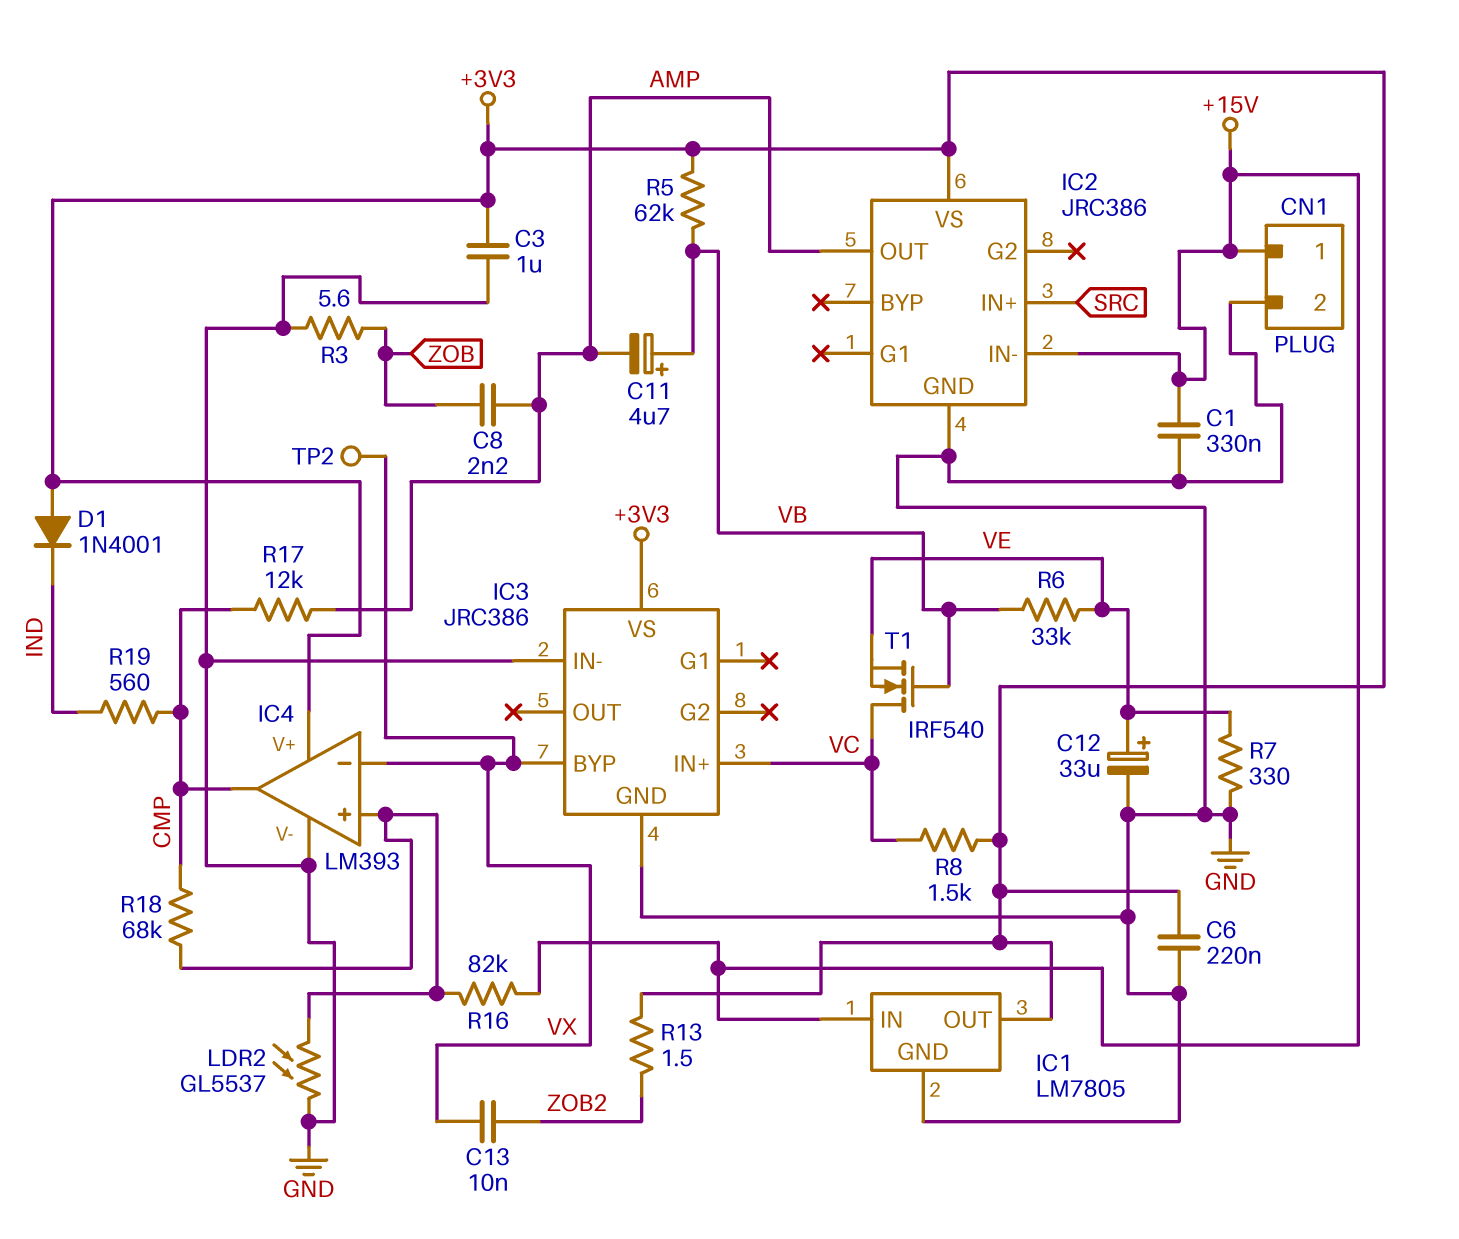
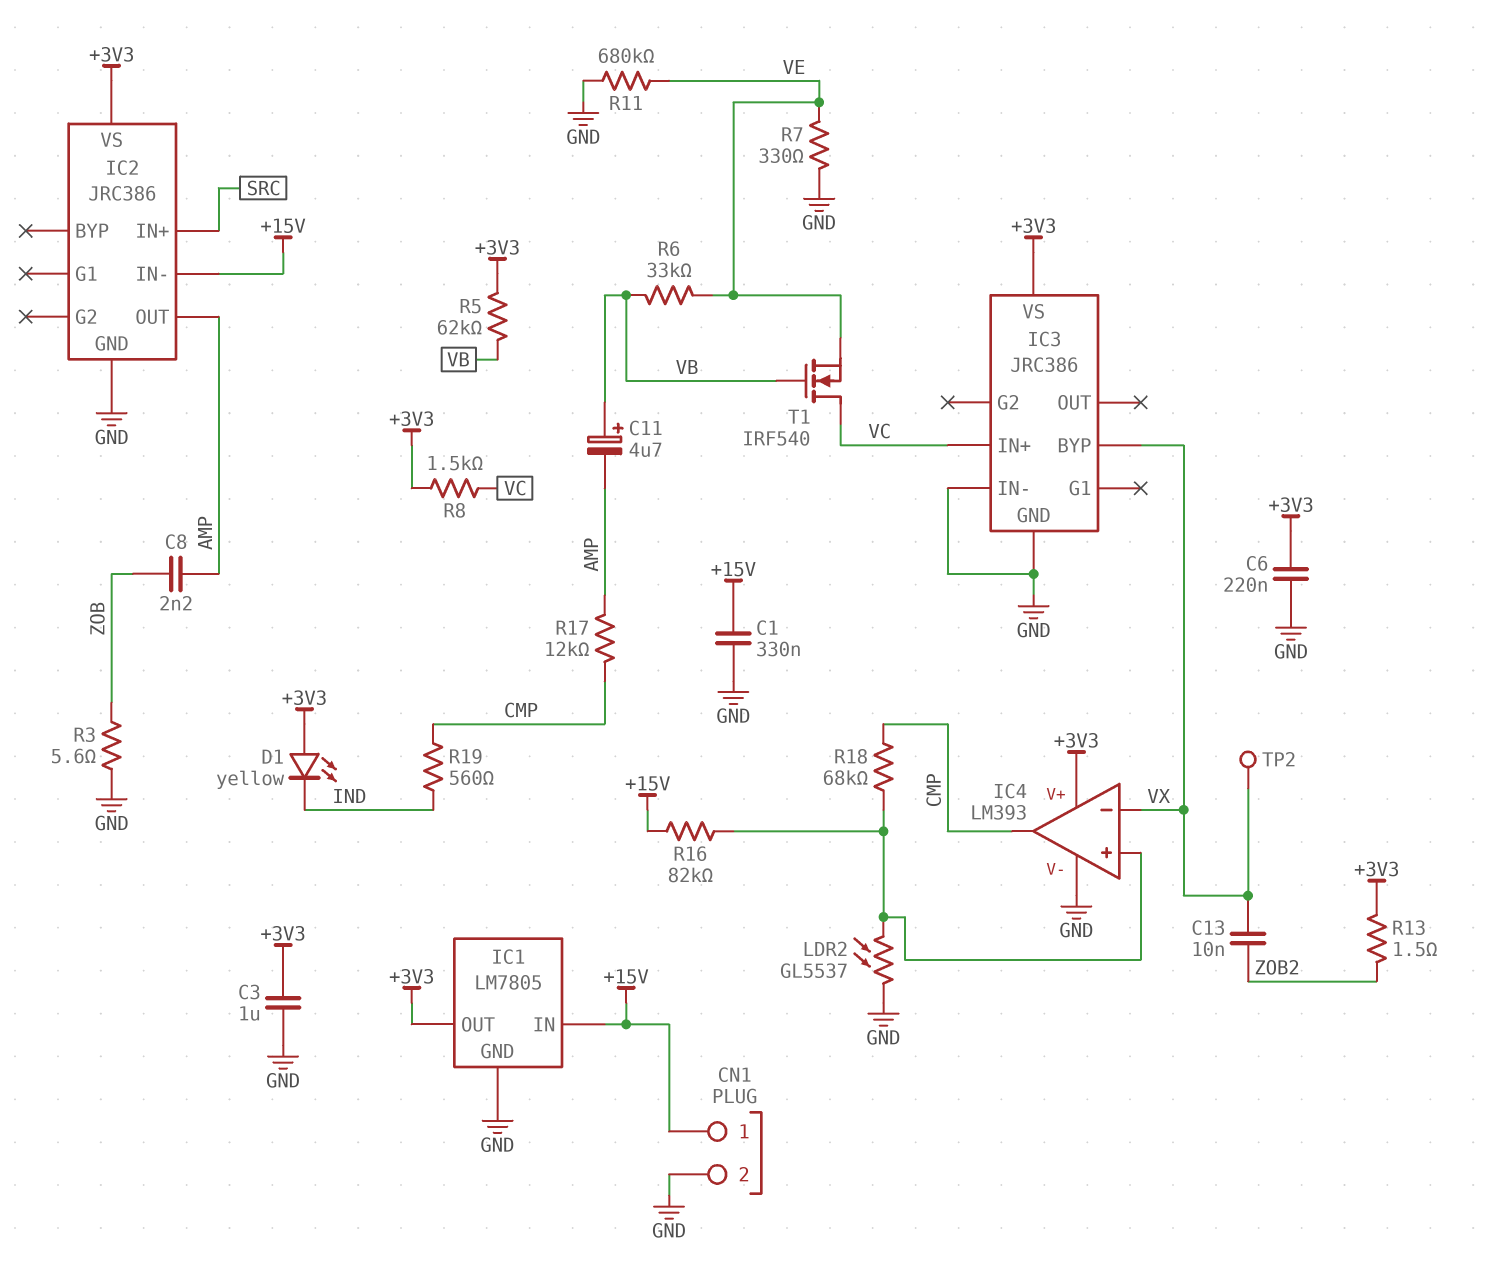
C12: 33uF (plus VE, minus GND) -> none
D1: diode 1N4001 (A +3V3, K IND) -> LED yellow (A +3V3, K IND)
R11: none -> 680k (GND, VE)

